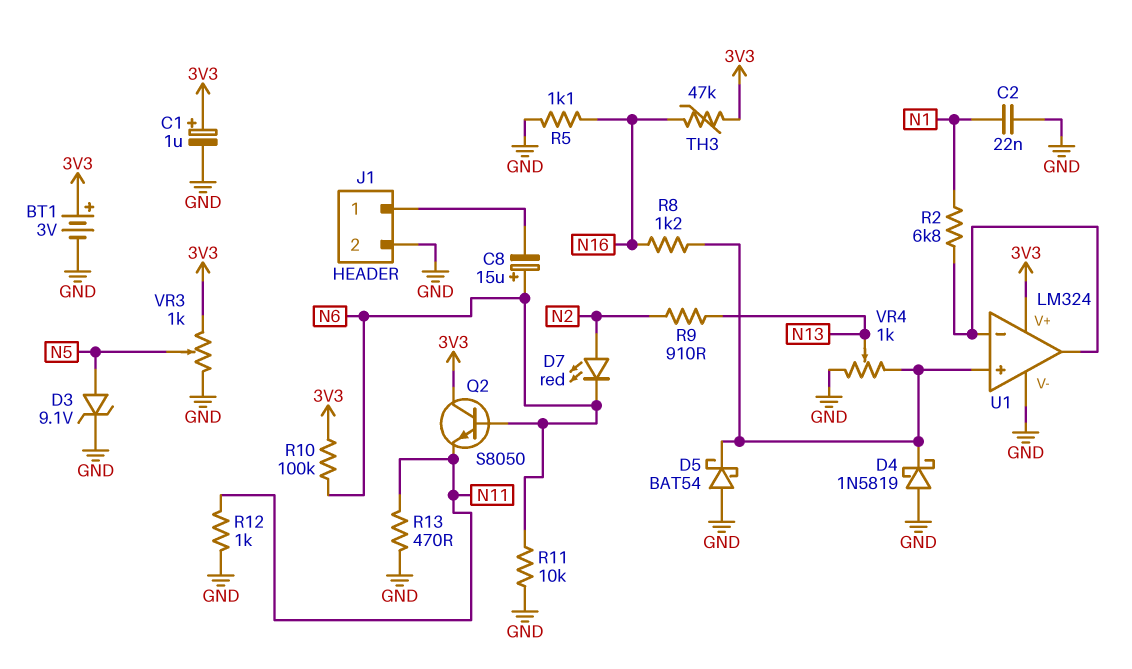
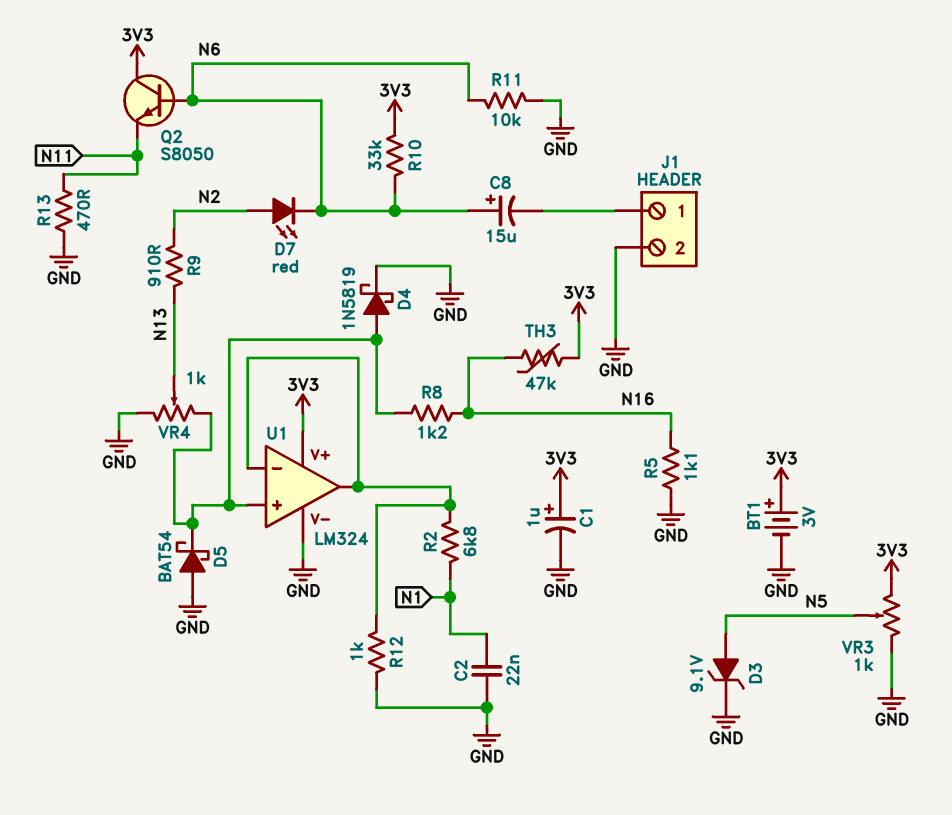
D4: schottky 1N5819 (A GND, K U1/in+) -> schottky 1N5819 (A U1/in+, K GND)
R10: 100k (3V3, N6) -> 33k (3V3, N6)
R12: 1k (GND, N11) -> 1k (GND, U1/in-)

